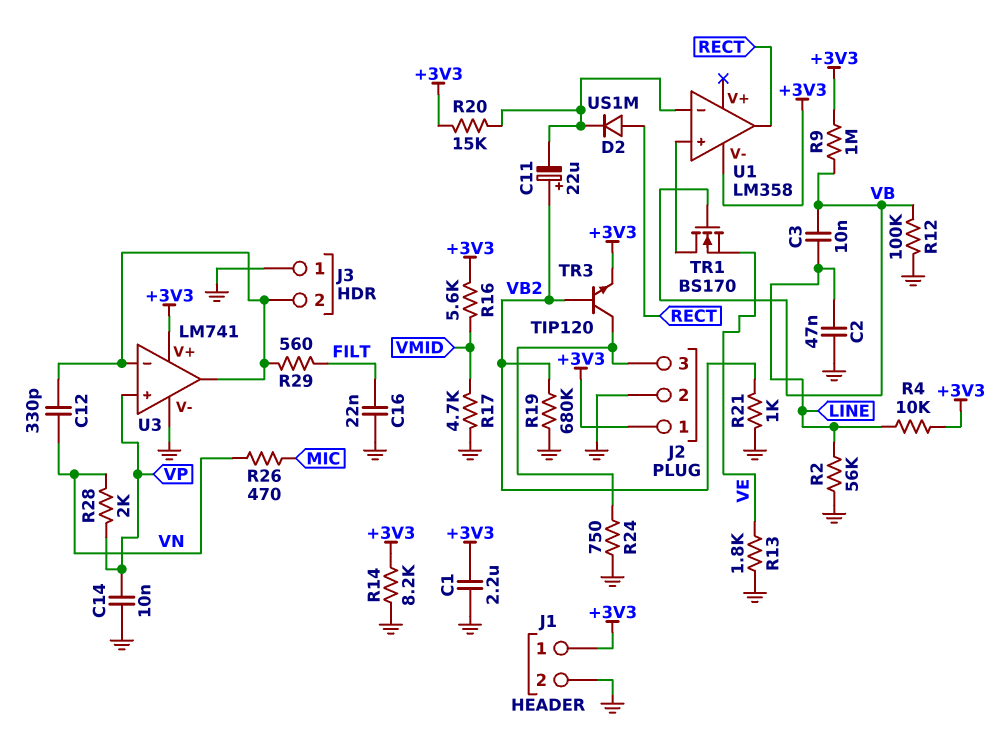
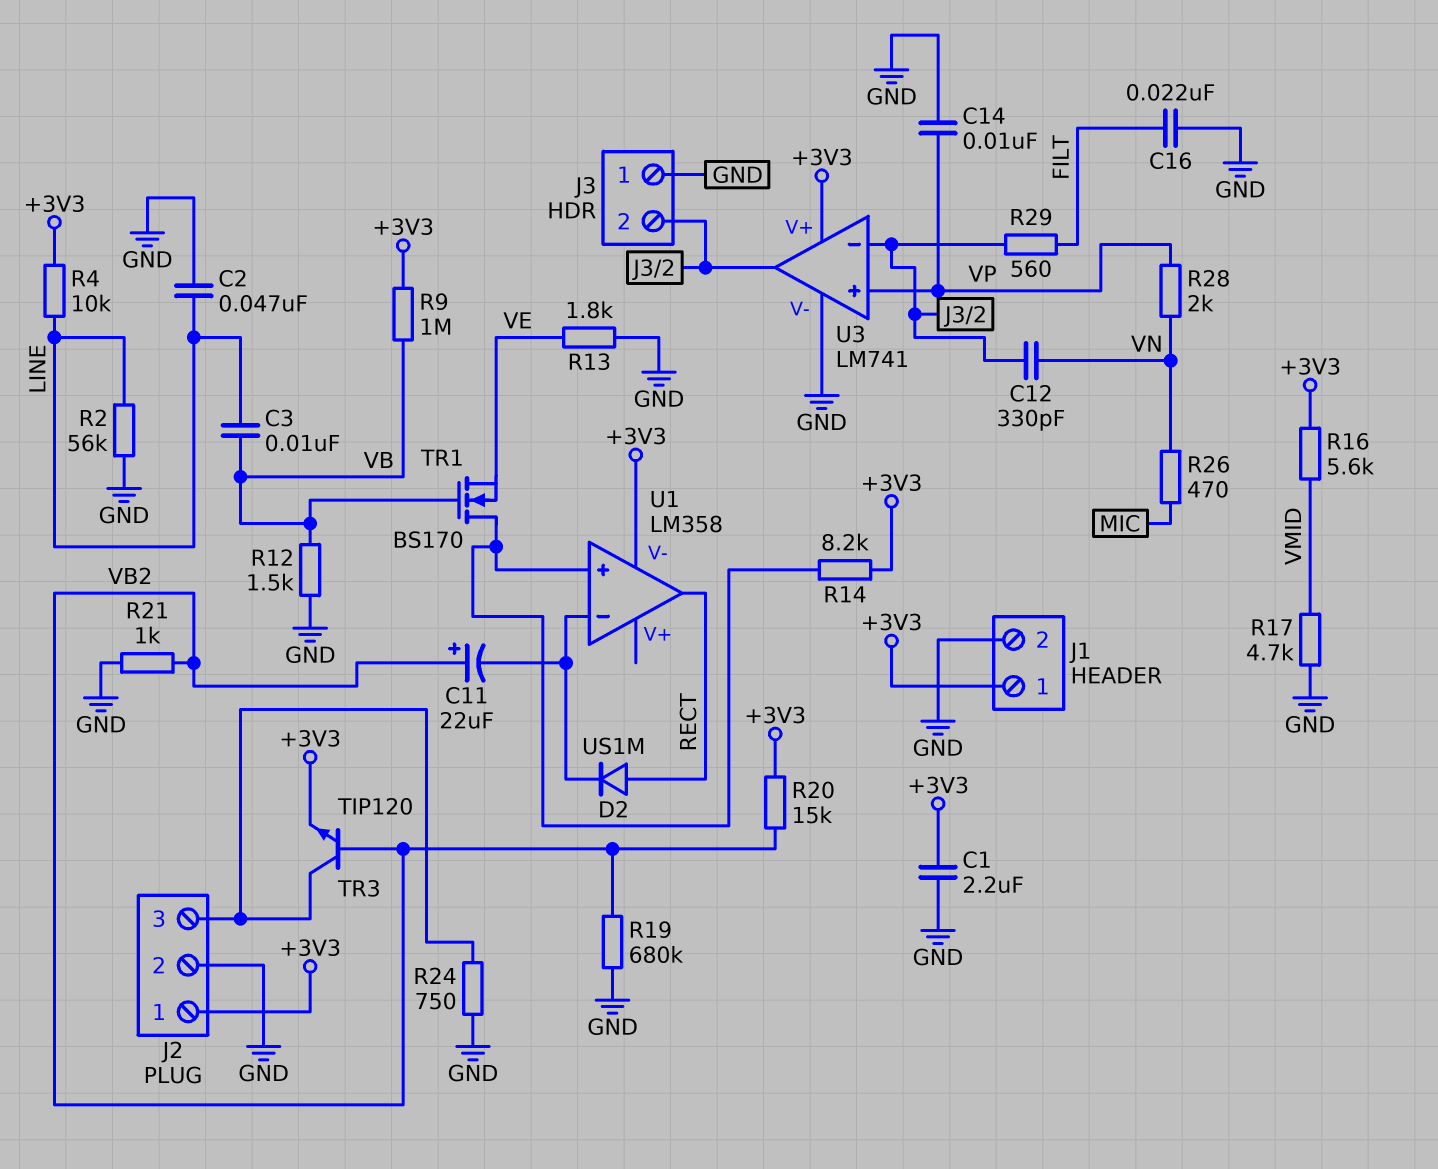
R12: 100k (GND, VB) -> 1.5k (GND, VB)
R14: 8.2k (+3V3, GND) -> 8.2k (+3V3, U1/in+)
R20: 15k (+3V3, U1/in-) -> 15k (+3V3, VB2)

